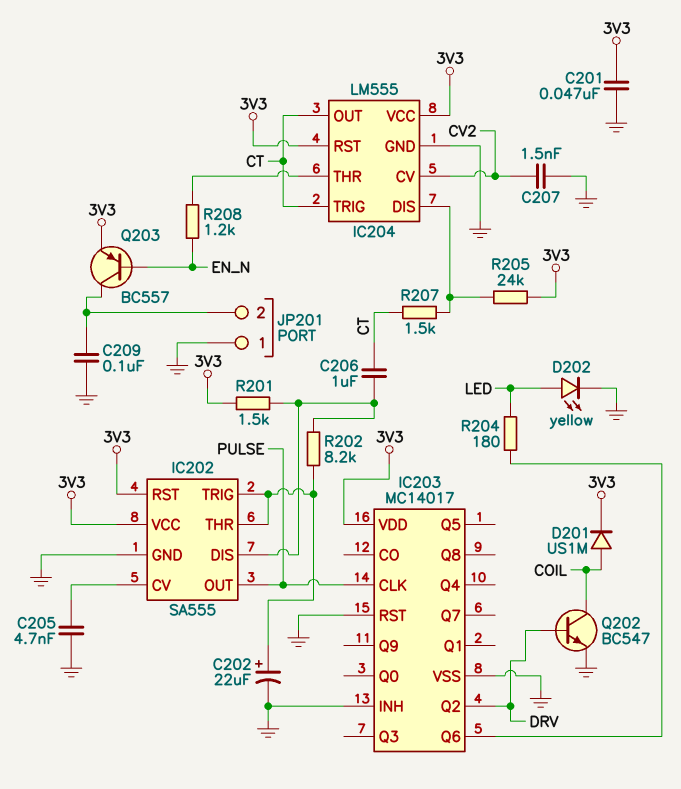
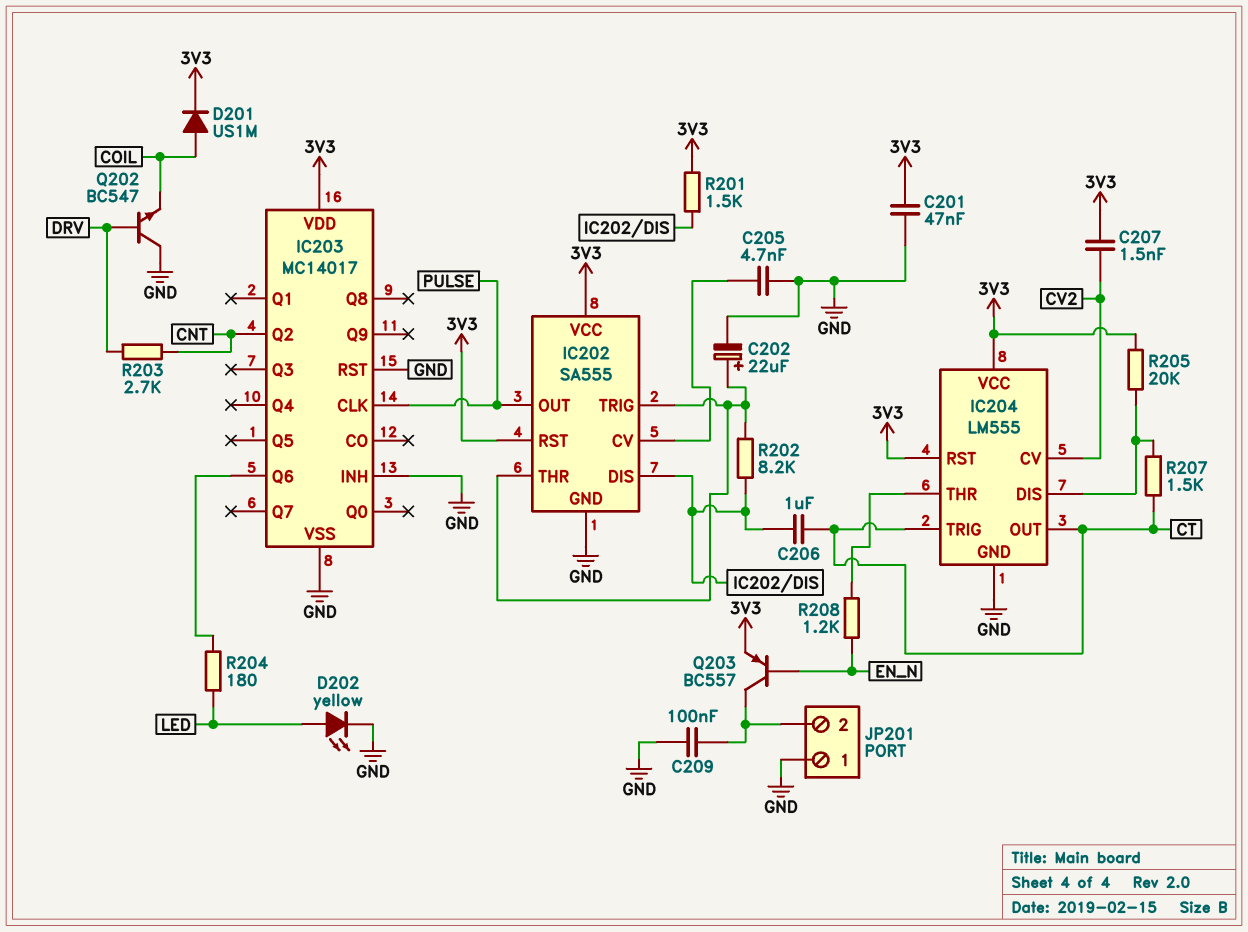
C207: 1.5nF (CV2, GND) -> 1.5nF (3V3, CV2)
IC203 pin Q2: DRV -> CNT
Q202: NPN BC547 (B DRV, C COIL, E GND) -> NPN BC547 (B DRV, C GND, E COIL)
R203: none -> 2.7k (CNT, DRV)
R205: 24k (3V3, IC204/DIS) -> 20k (3V3, IC204/DIS)

